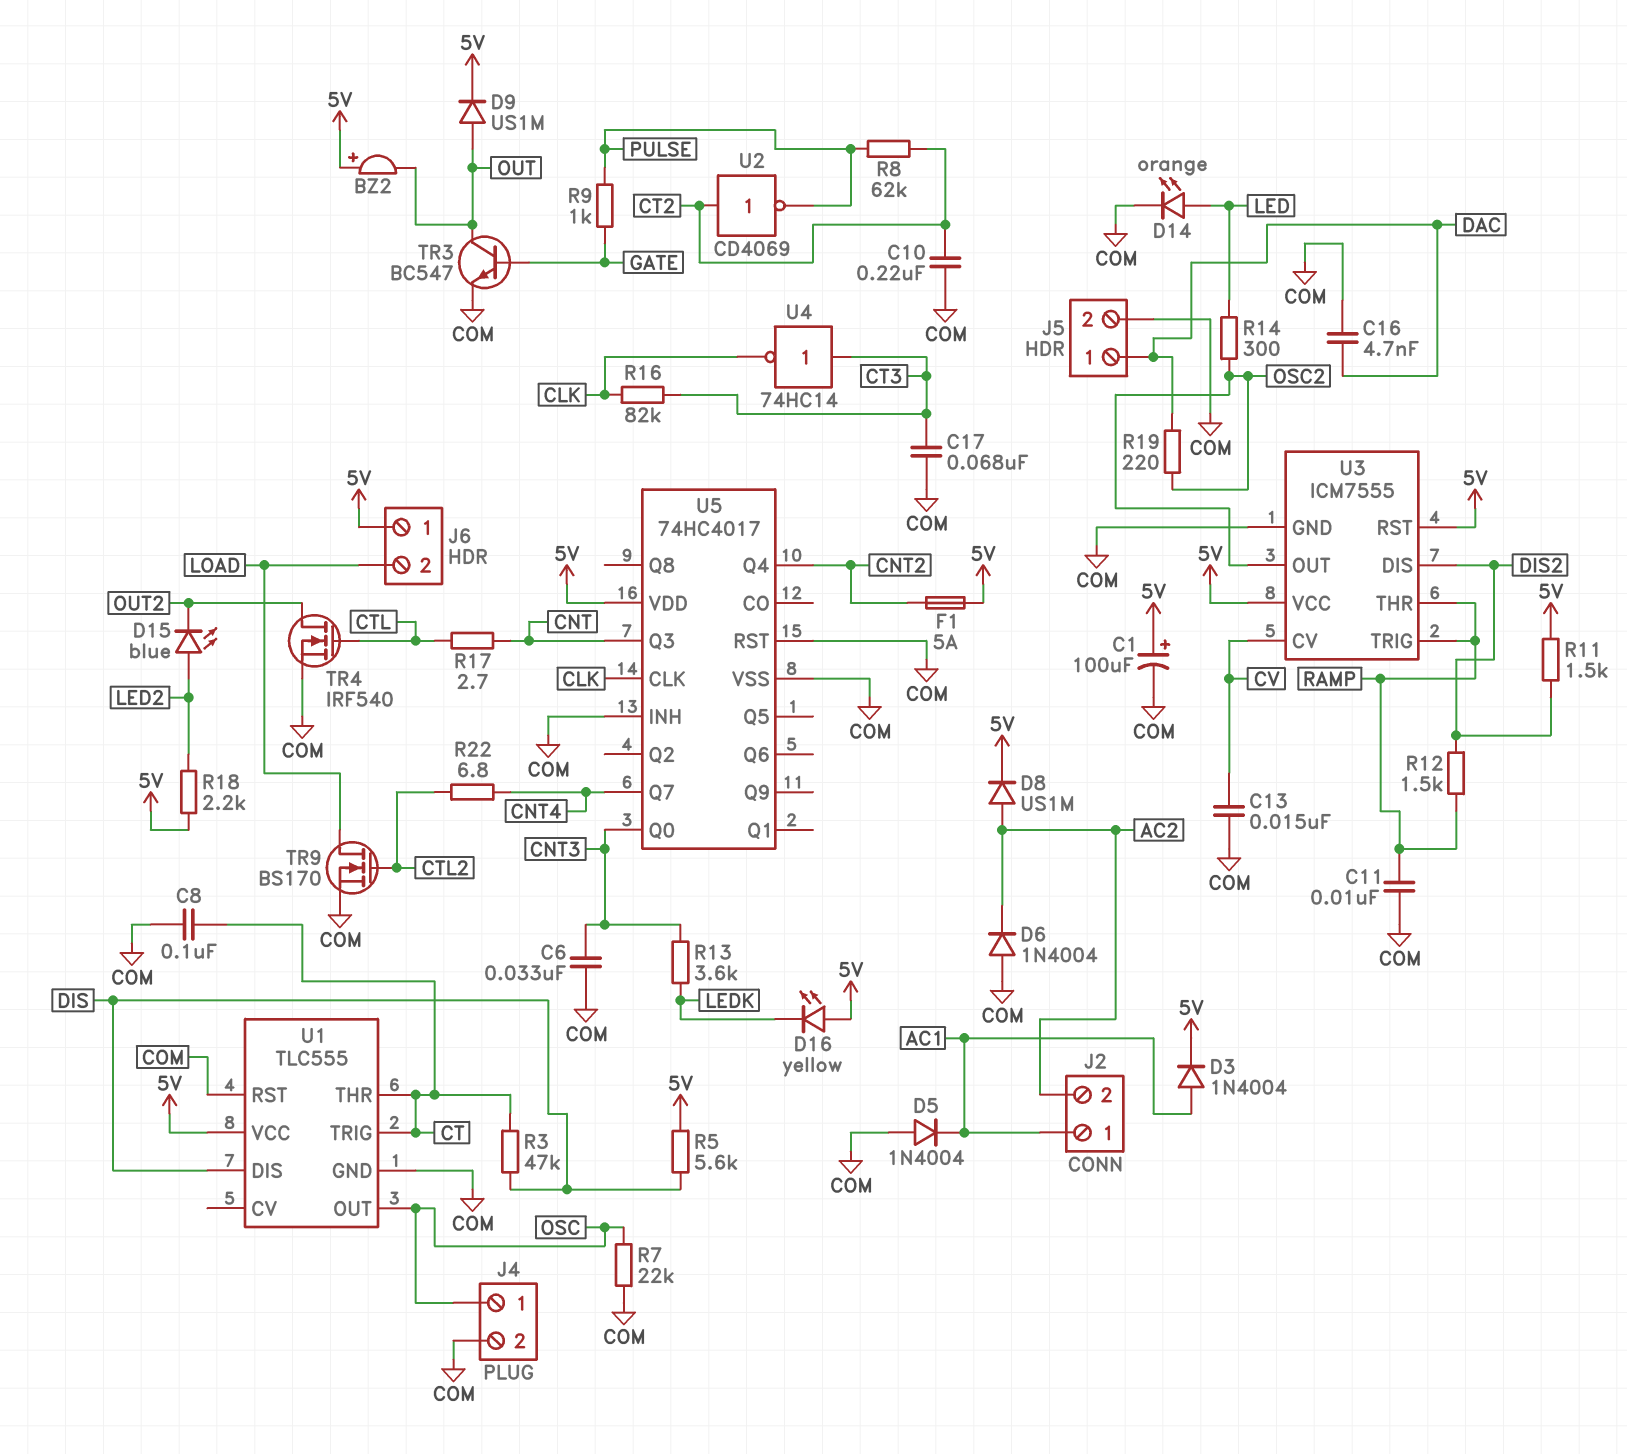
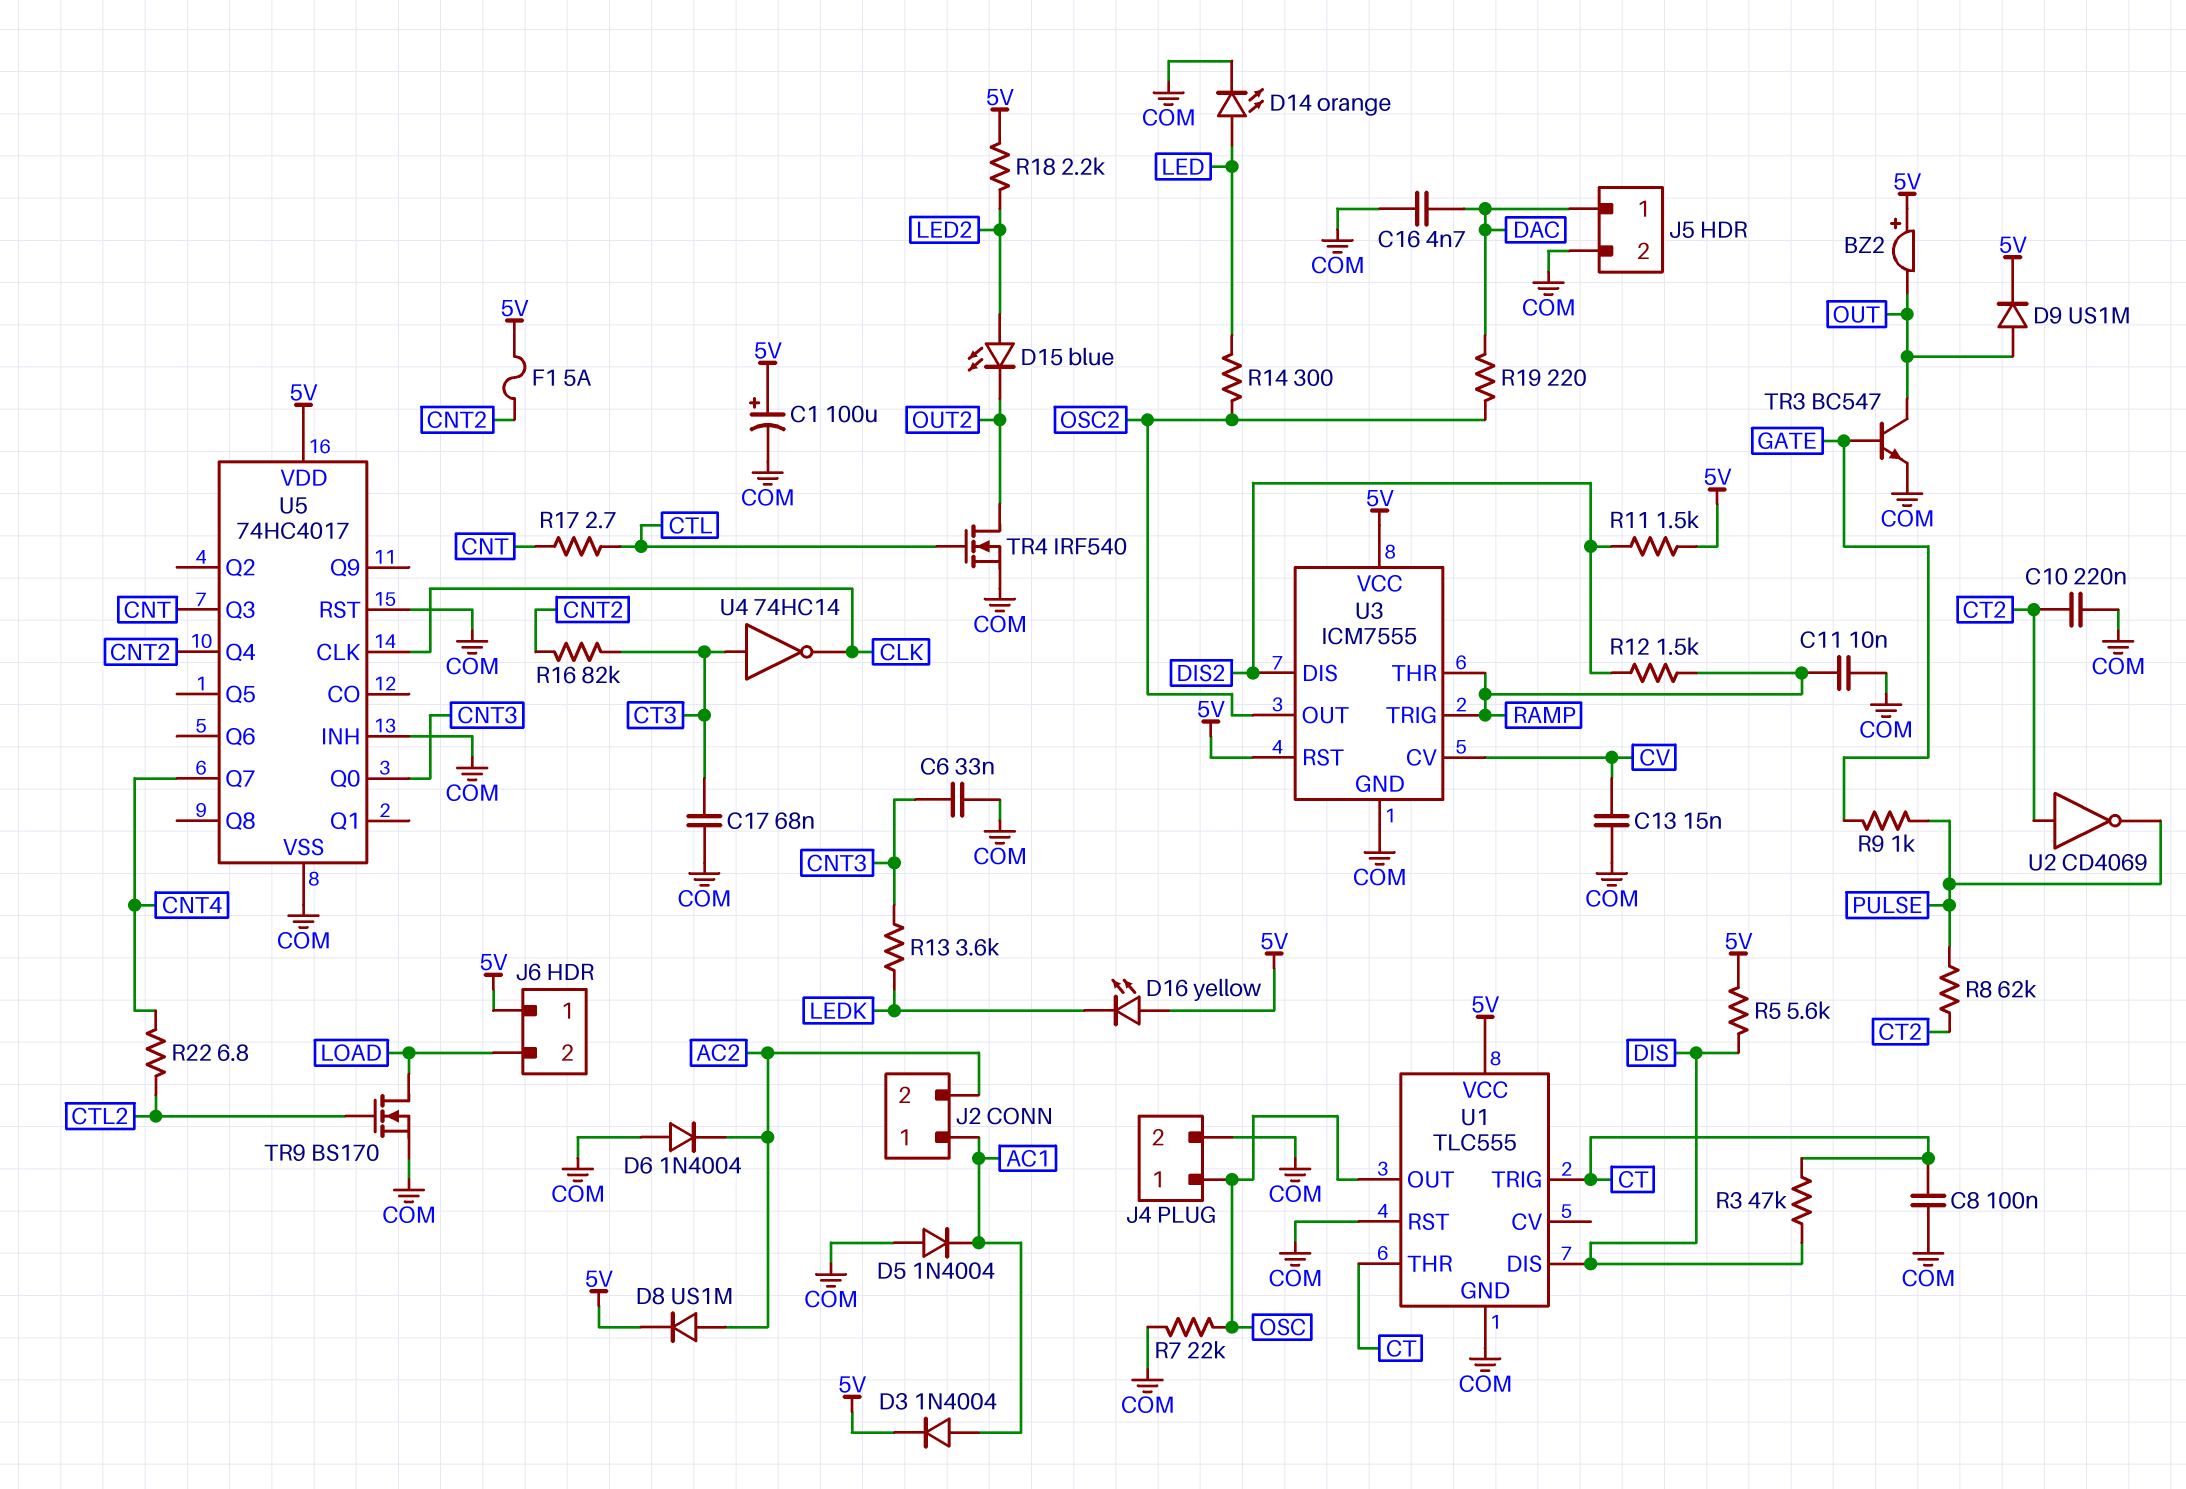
R16: 82k (CLK, CT3) -> 82k (CNT2, CT3)

